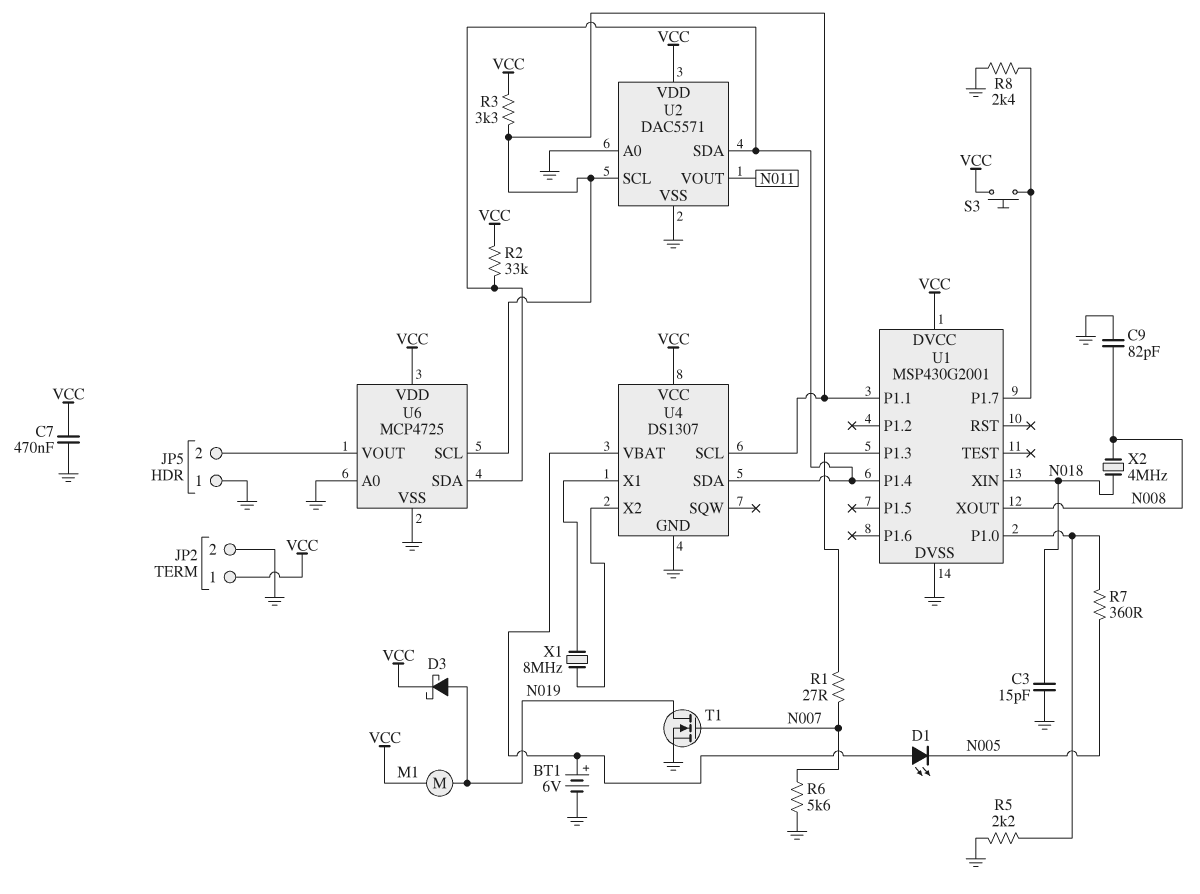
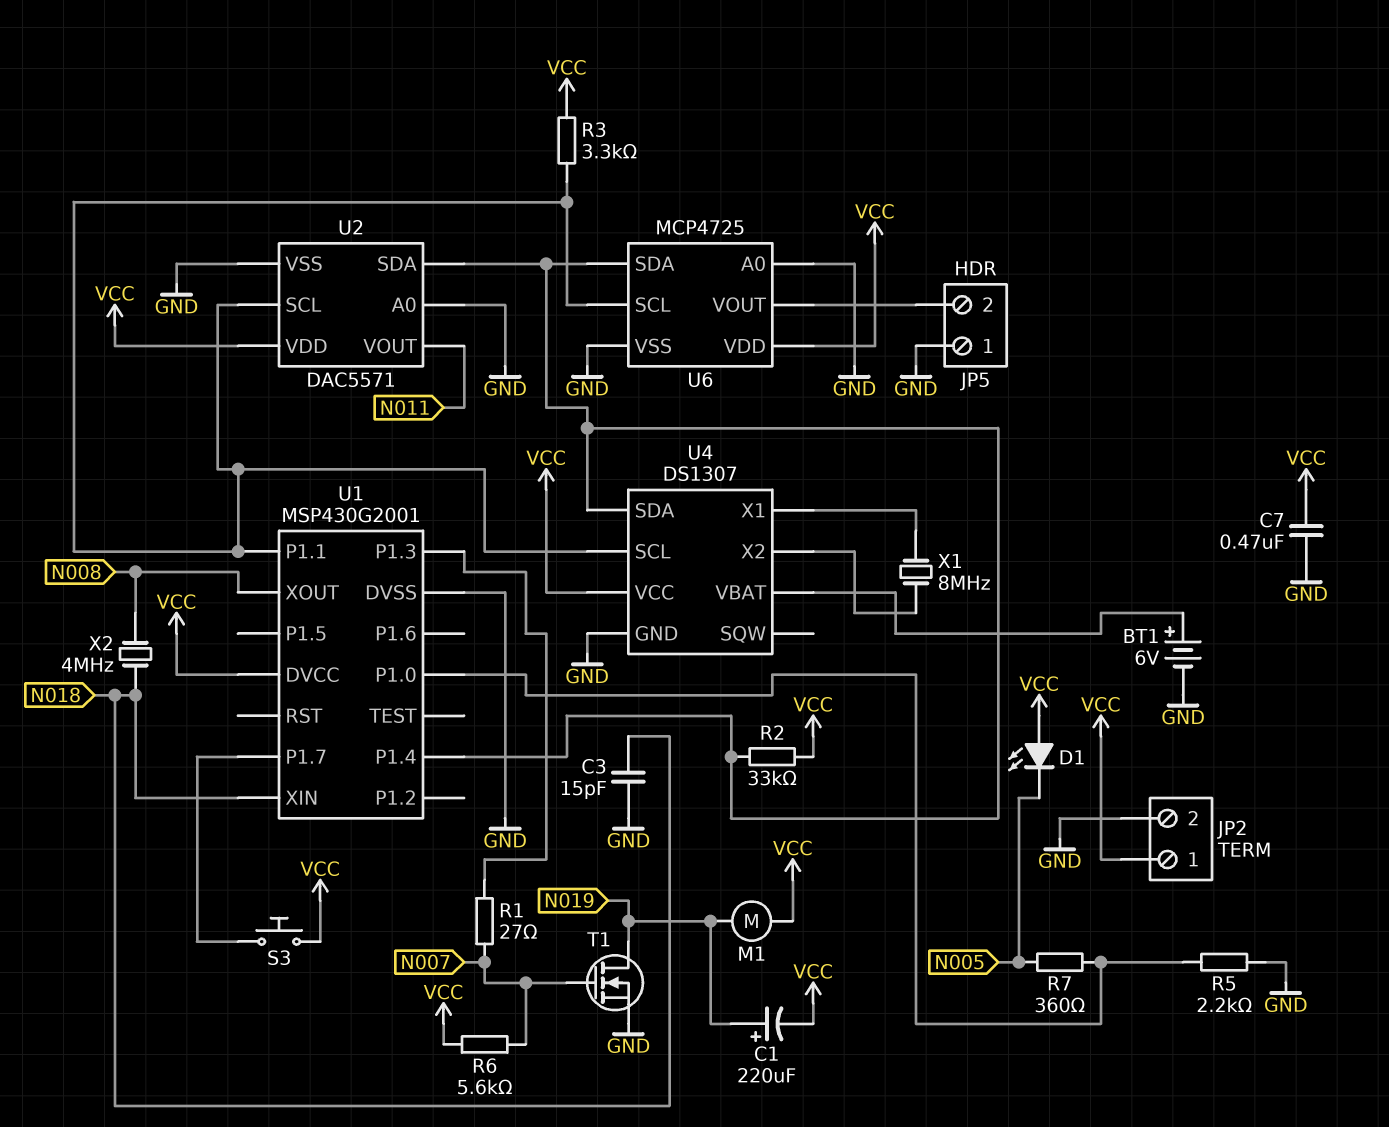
C1: none -> 220uF (plus N019, minus VCC)
C9: 82pF (GND, N008) -> none
D1: LED (A U4/VBAT, K N005) -> LED (A VCC, K N005)
D3: schottky (A N019, K VCC) -> none
R6: 5.6k (GND, N007) -> 5.6k (N007, VCC)
R8: 2.4k (GND, U1/P1.7) -> none

